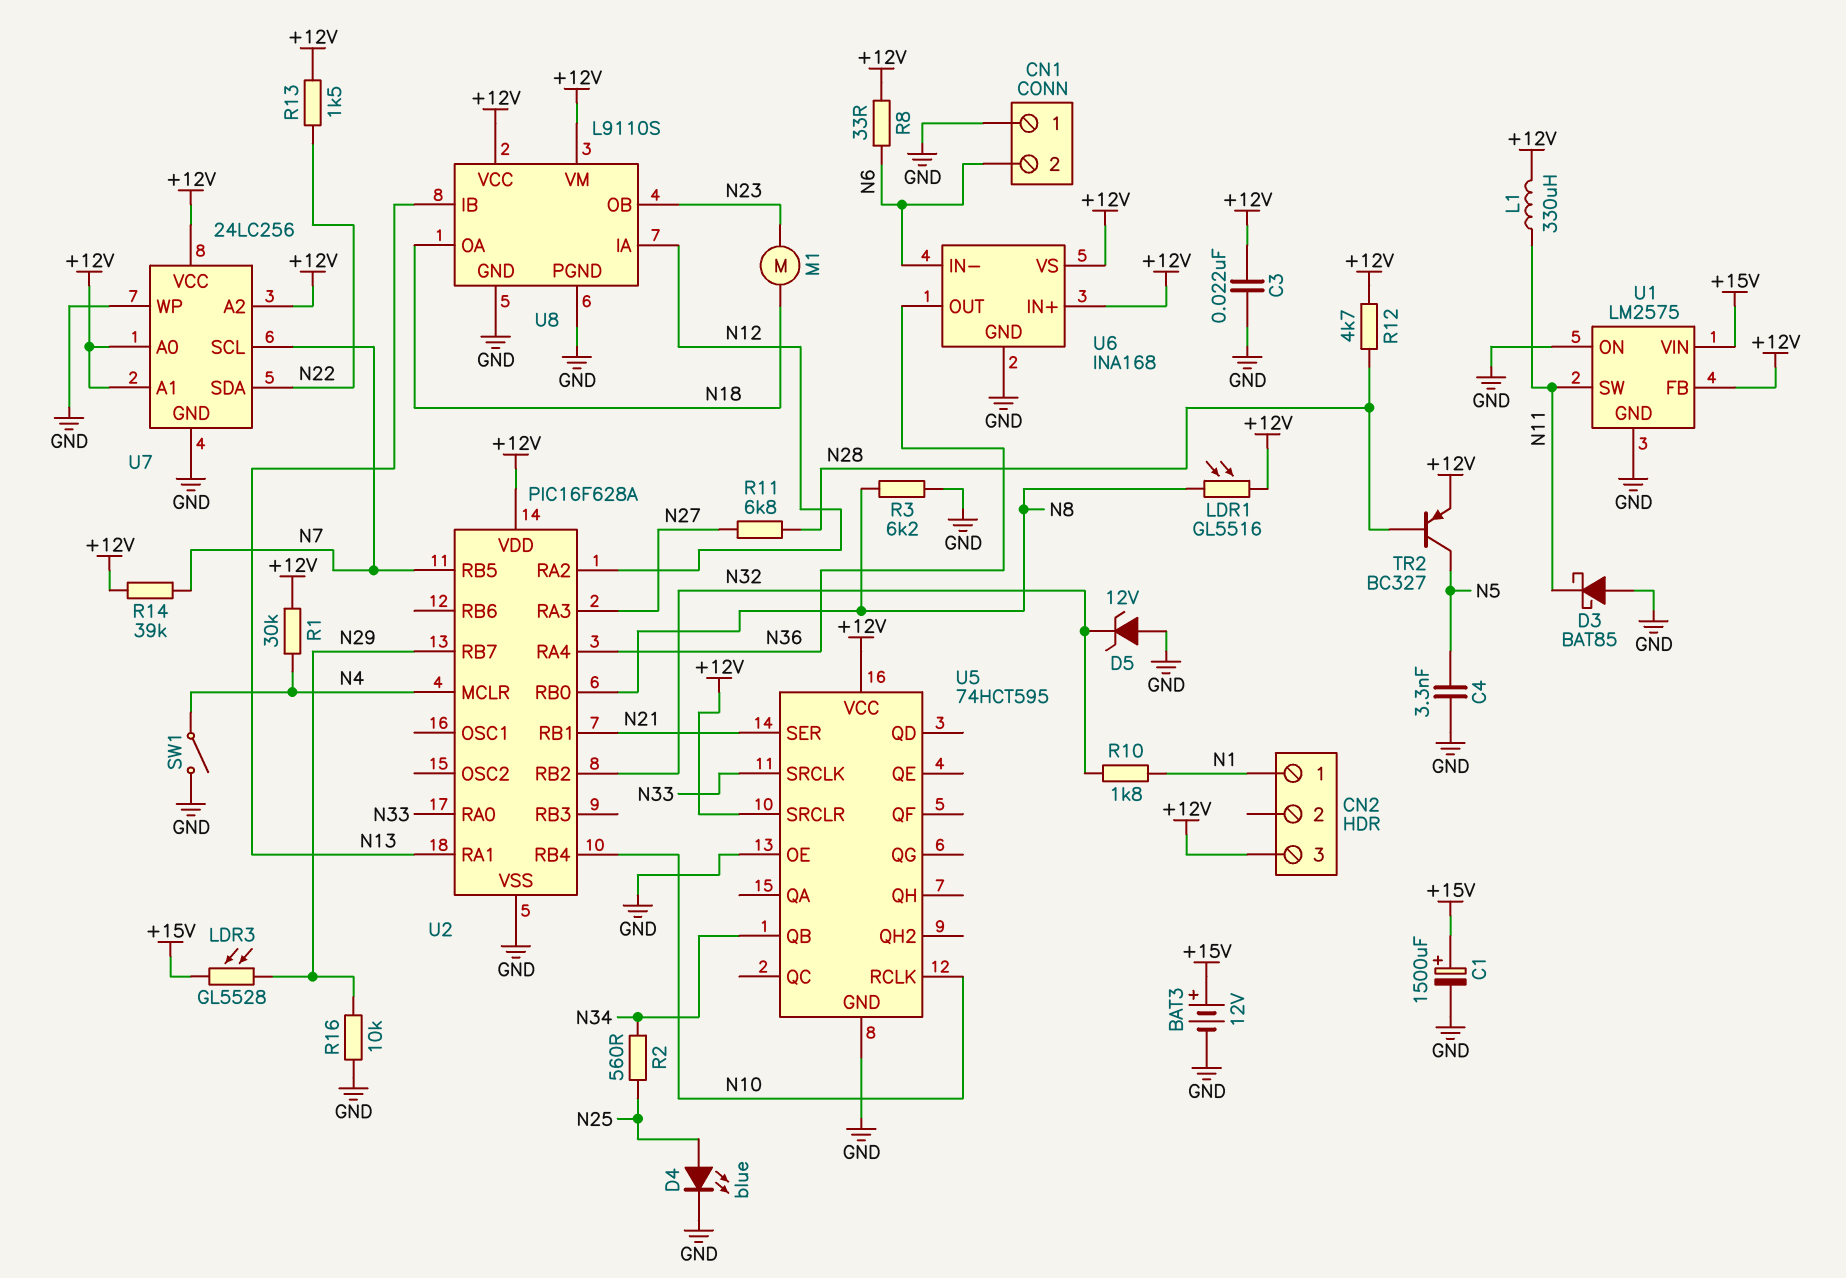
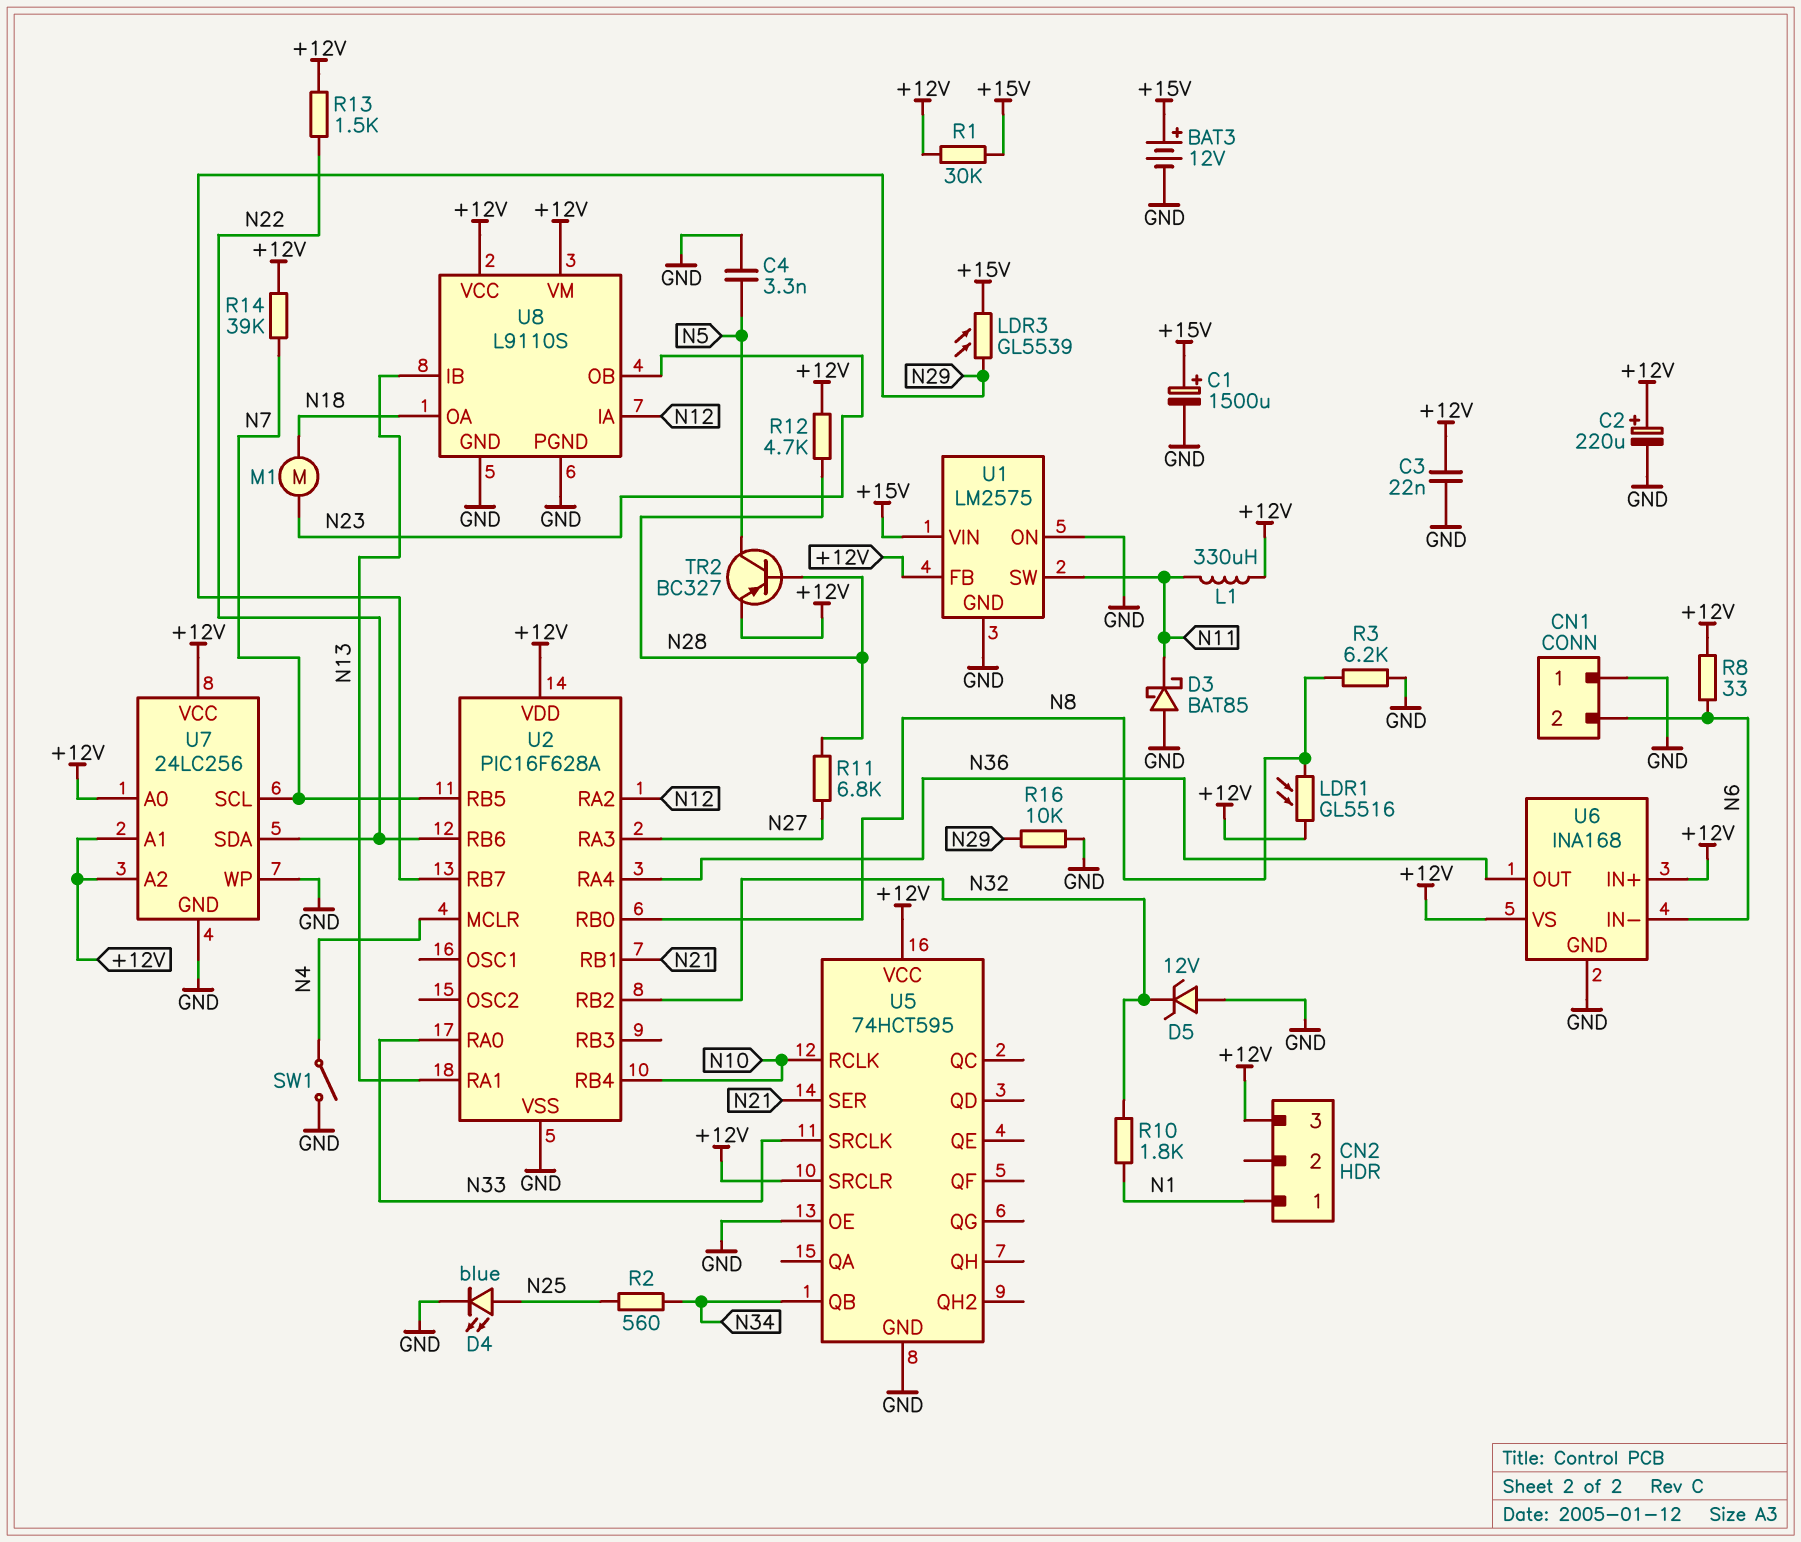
C2: none -> 220uF (plus +12V, minus GND)
LDR3: GL5528 (+15V, N29) -> GL5539 (+15V, N29)
R1: 30k (+12V, N4) -> 30k (+12V, +15V)
U2 pin RB6: none -> N22

